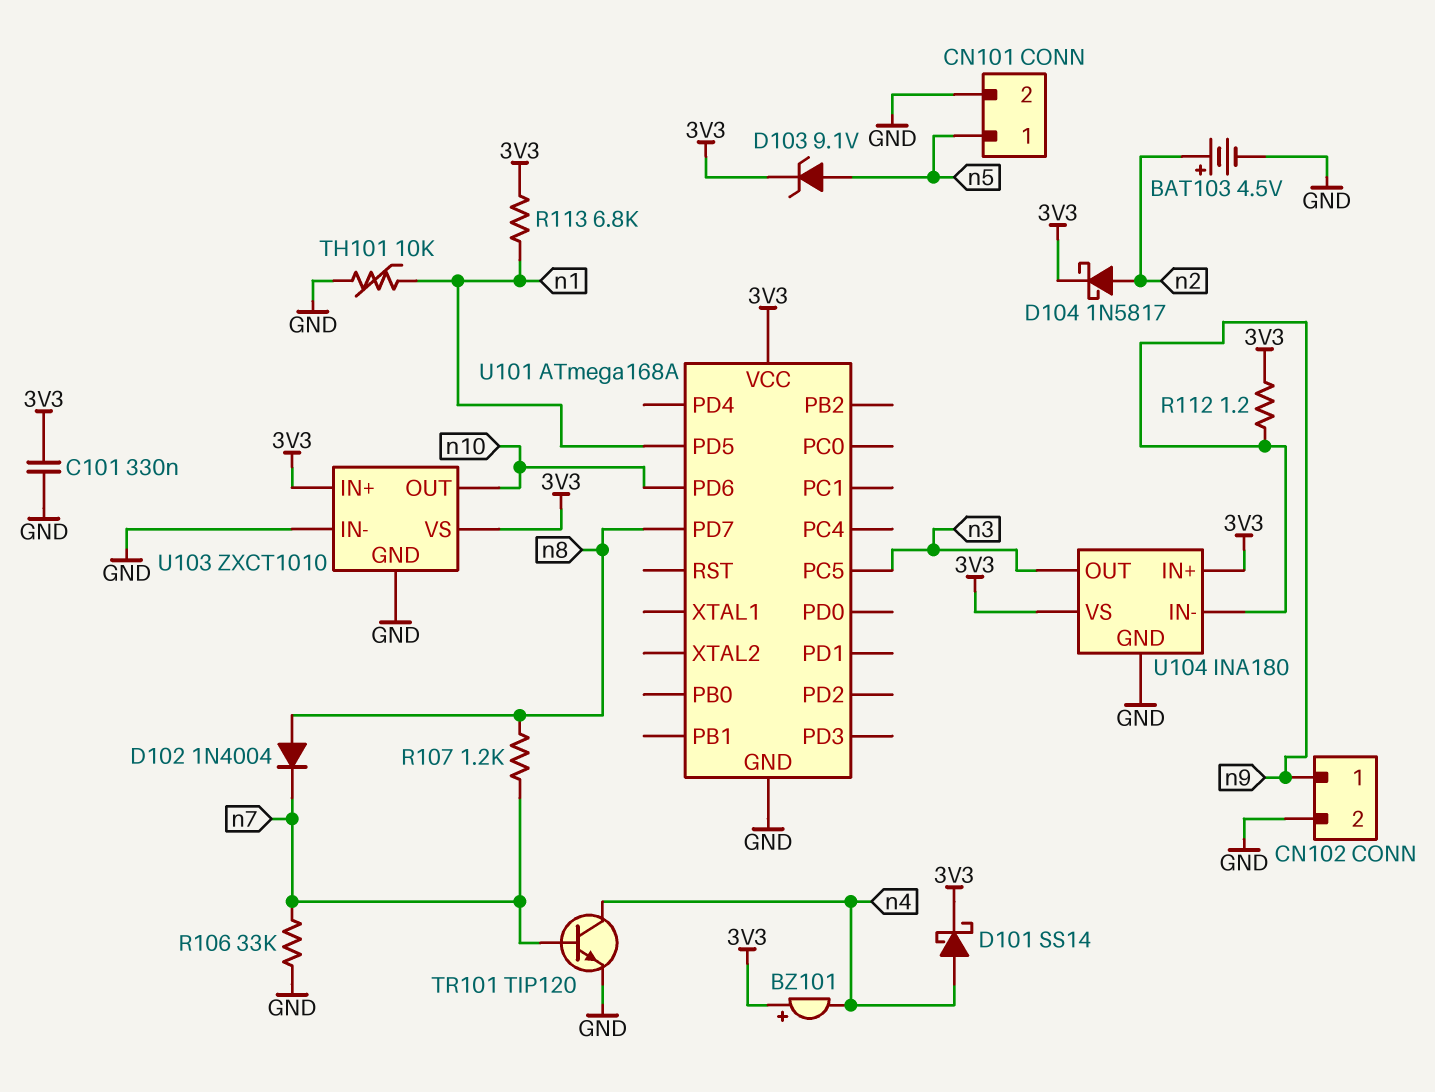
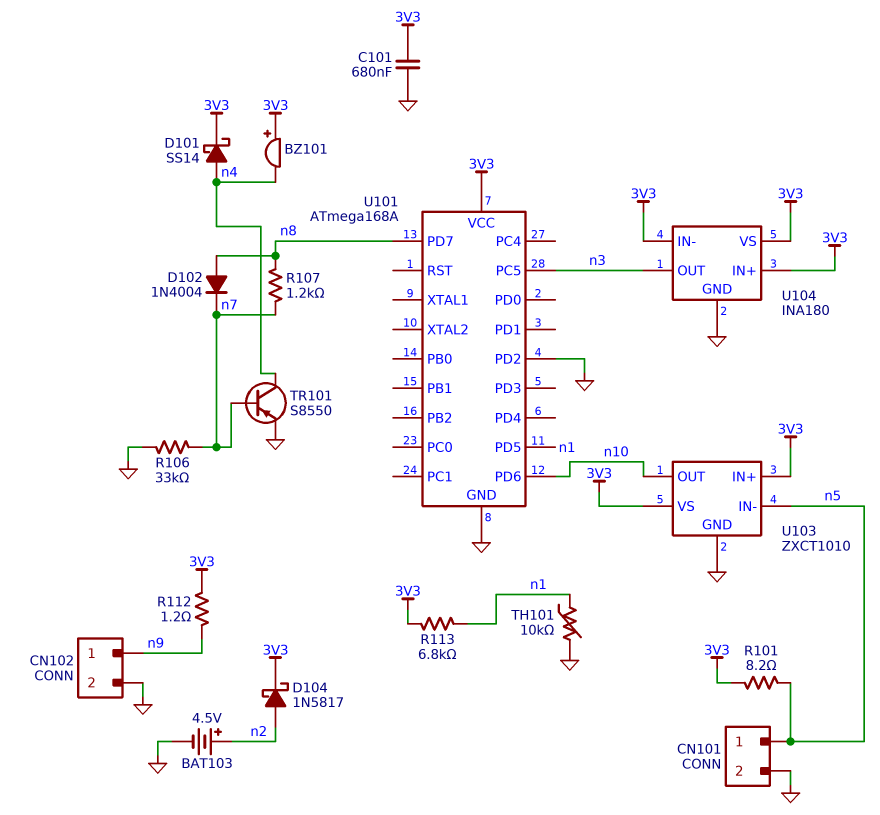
C101: 330nF (3V3, GND) -> 680nF (3V3, GND)
D103: zener 9.1V (A n5, K 3V3) -> none
R101: none -> 8.2 (3V3, n5)
TR101: NPN TIP120 (B n7, C n4, E GND) -> PNP S8550 (B n7, C n4, E GND)
U101 pin PD2: none -> GND
U103 pin IN-: GND -> n5
U104 pin IN-: n9 -> 3V3

